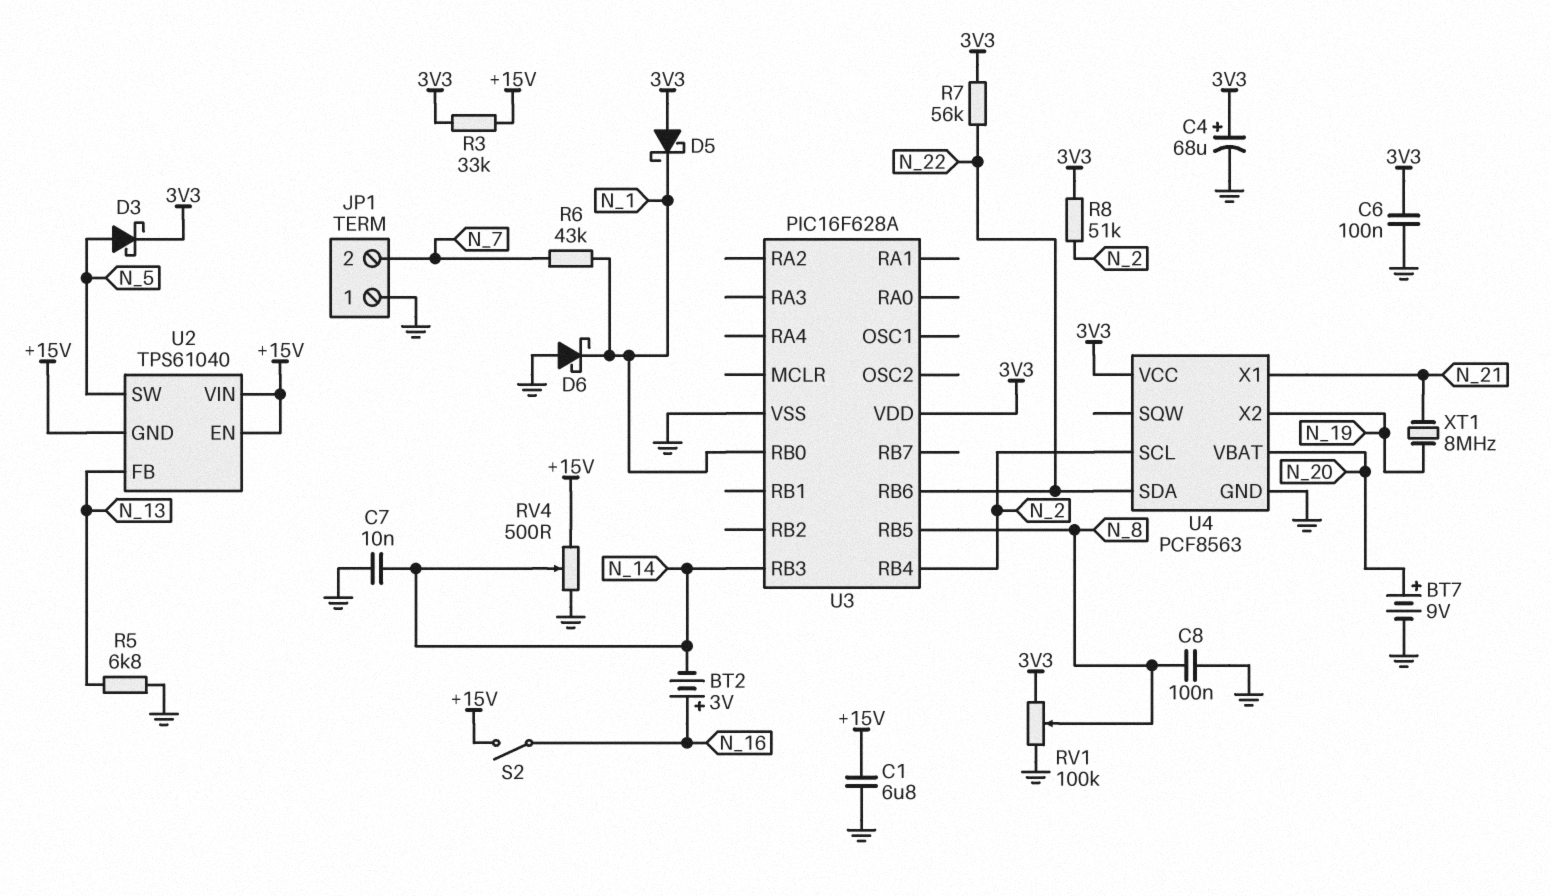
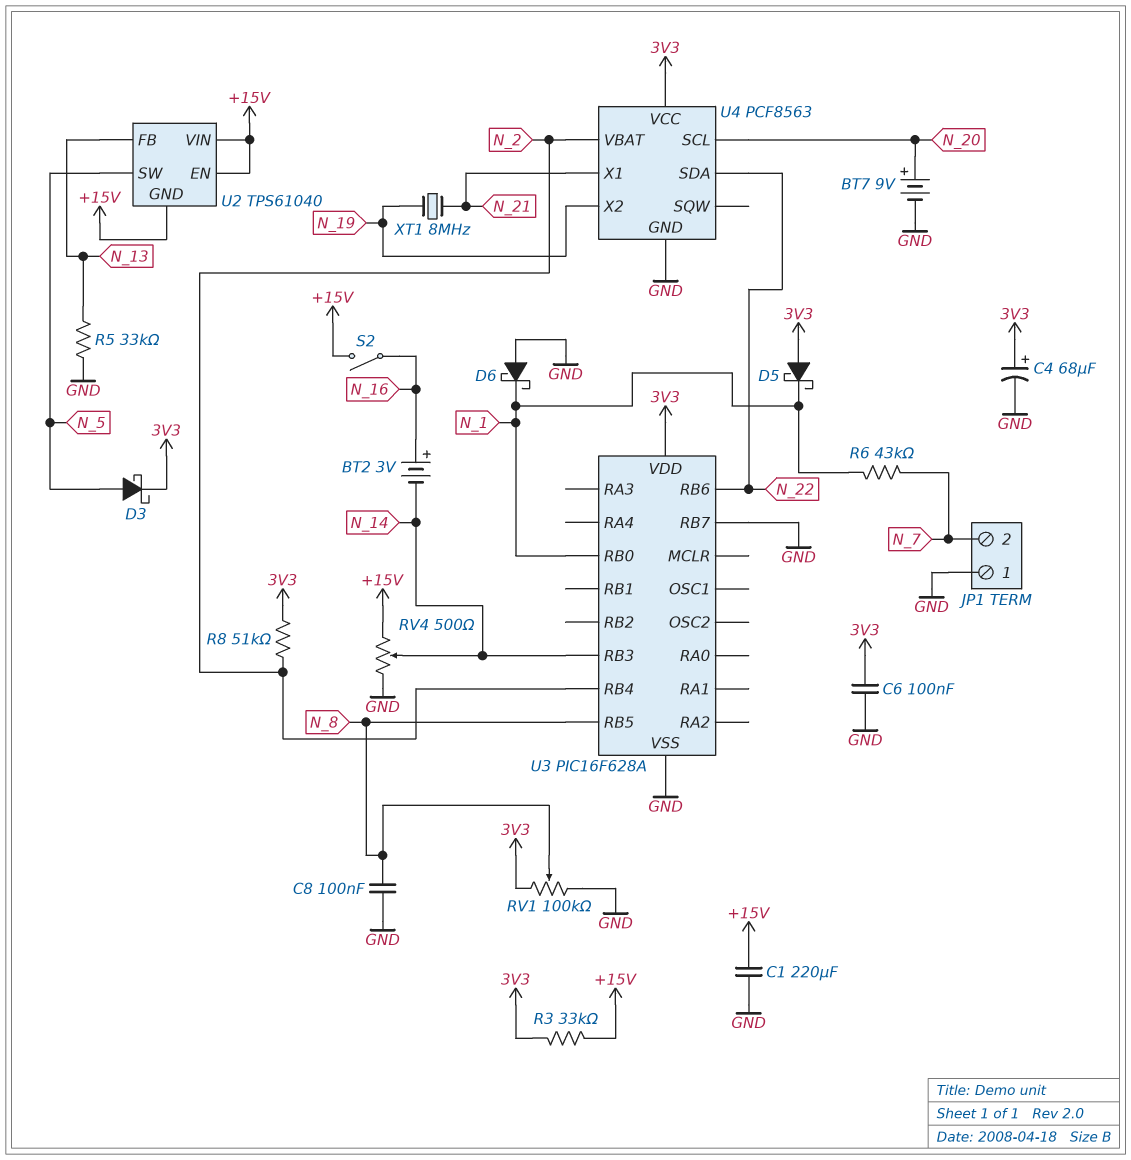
C1: 6.8uF (+15V, GND) -> 220uF (+15V, GND)
C7: 10nF (GND, N_14) -> none
R5: 6.8k (GND, N_13) -> 33k (GND, N_13)
R7: 56k (3V3, N_22) -> none
U3 pin RB7: none -> GND
U4 pin SCL: N_2 -> N_20
U4 pin VBAT: N_20 -> N_2

